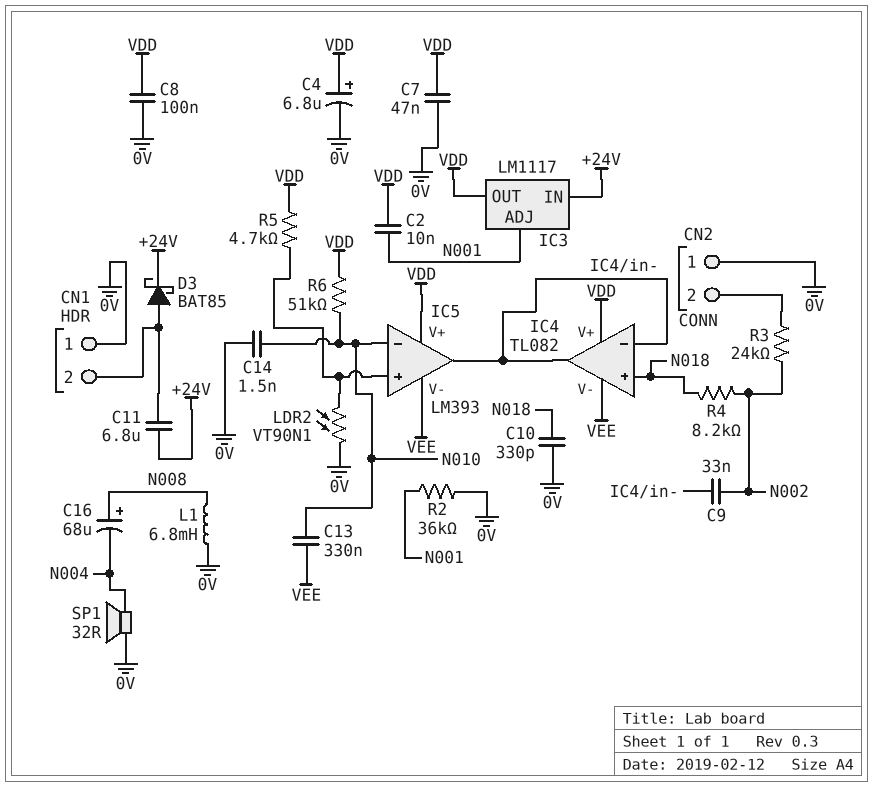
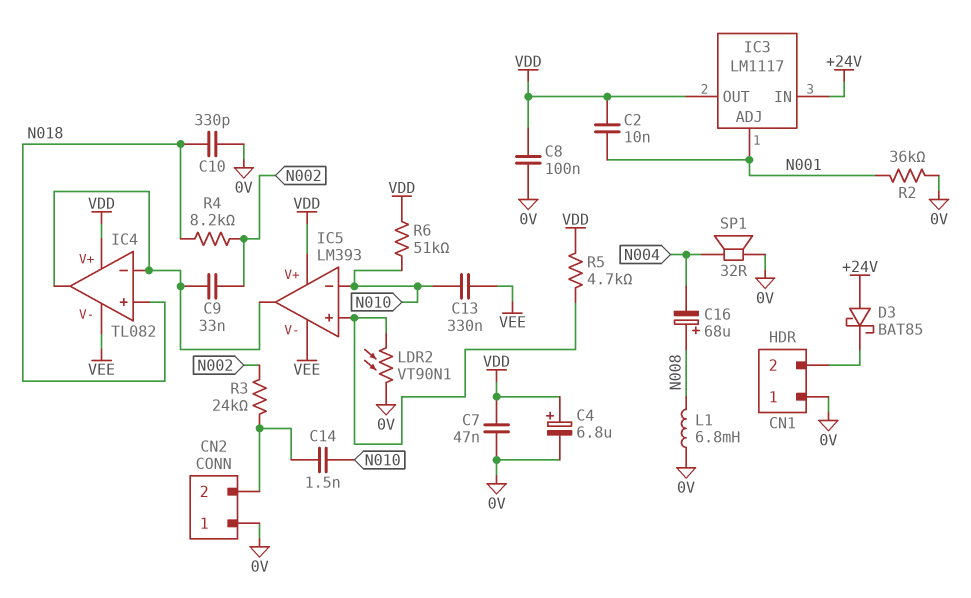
C11: 6.8uF (+24V, CN1/2) -> none
C14: 1.5nF (0V, N010) -> 1.5nF (CN2/2, N010)
D3: schottky BAT85 (A CN1/2, K +24V) -> schottky BAT85 (A +24V, K CN1/2)

